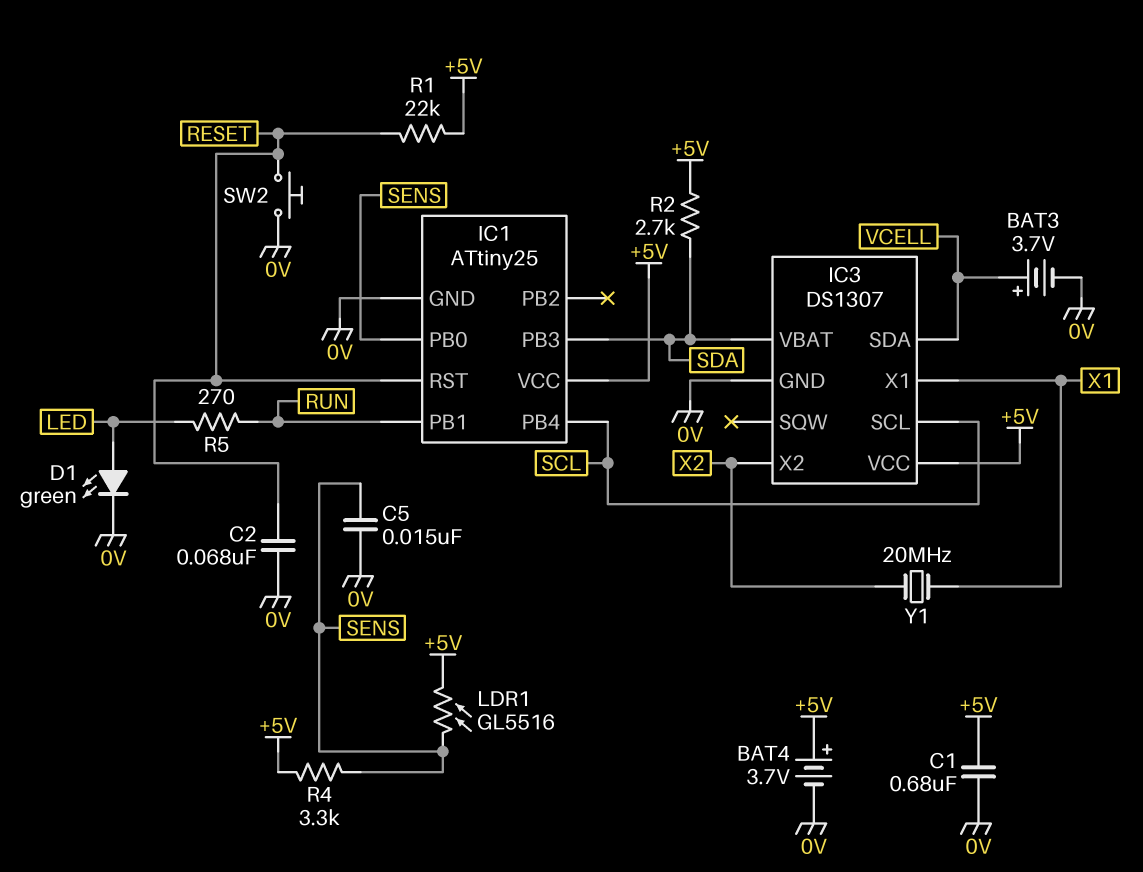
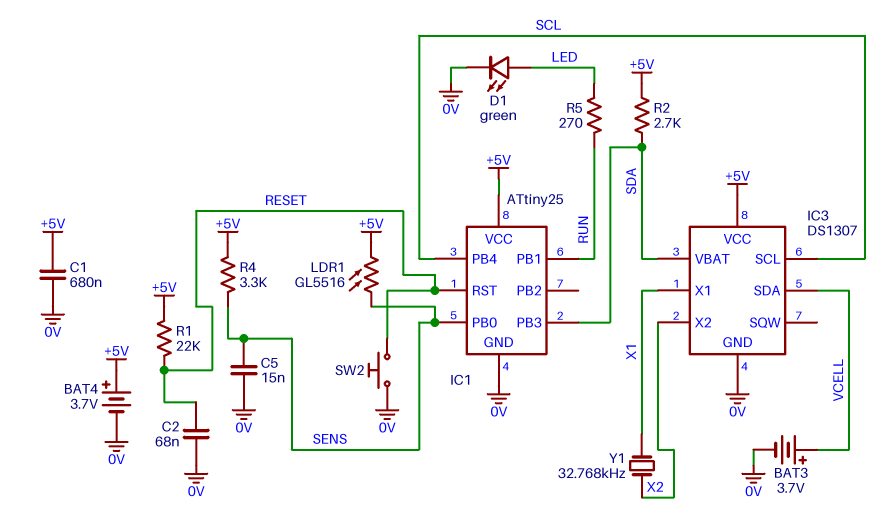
Y1: 20MHz (X1, X2) -> 32.768kHz (X1, X2)

